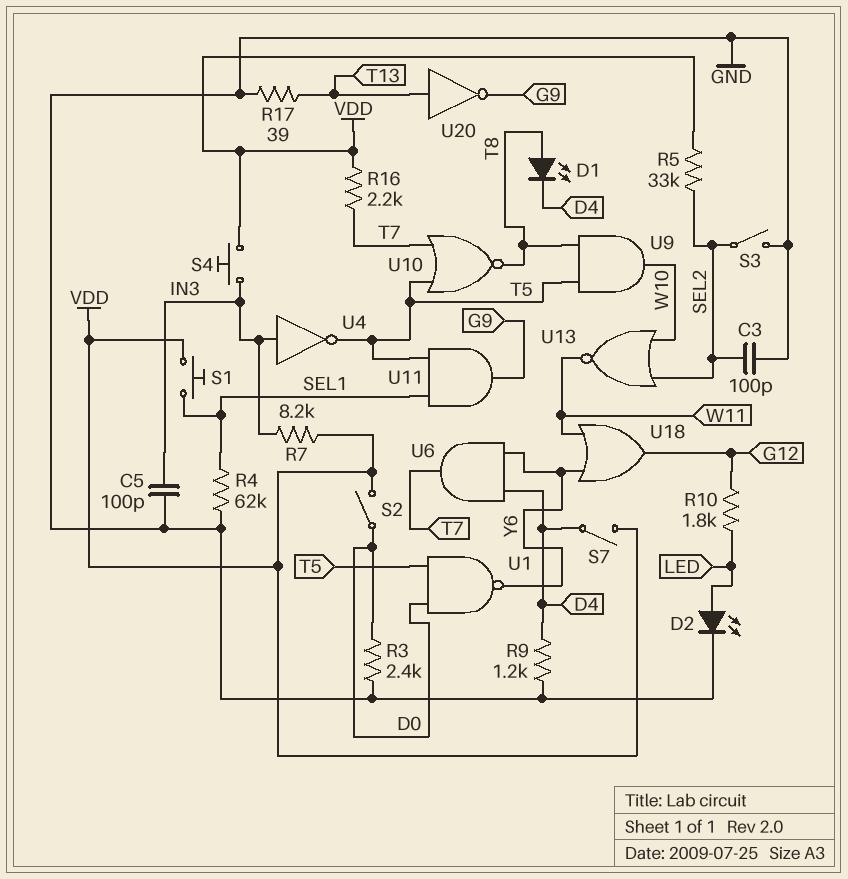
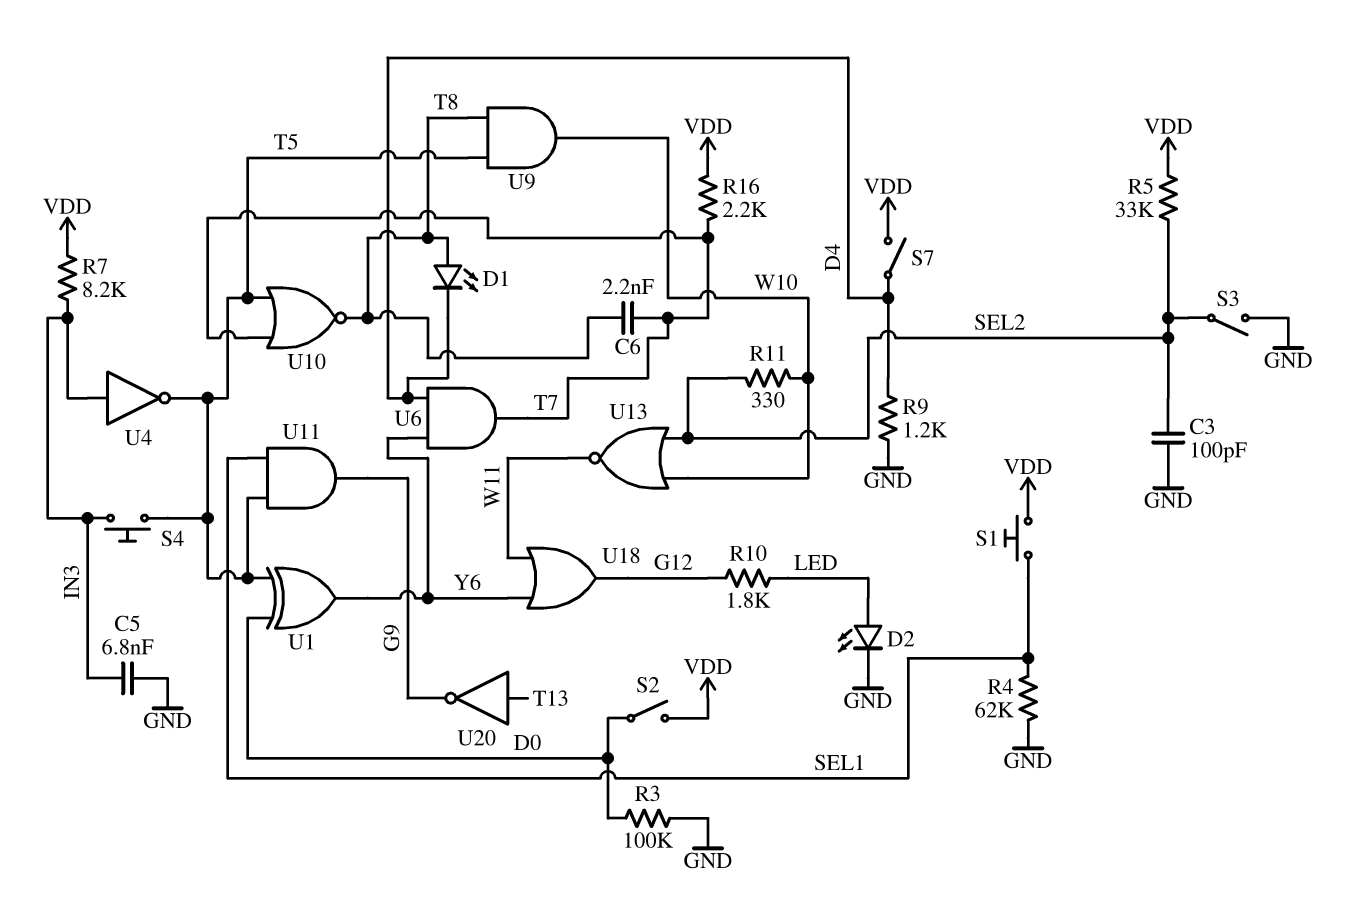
C5: 100pF (GND, IN3) -> 6.8nF (GND, IN3)
C6: none -> 2.2nF (T7, T8)
R3: 2.4k (D0, GND) -> 100k (D0, GND)
R11: none -> 330 (SEL2, W10)
R17: 39 (GND, T13) -> none
S4: button (IN3, VDD) -> button (IN3, T5)
U1: NAND (in D0, in T5, out Y6) -> XOR (in D0, in T5, out Y6)

